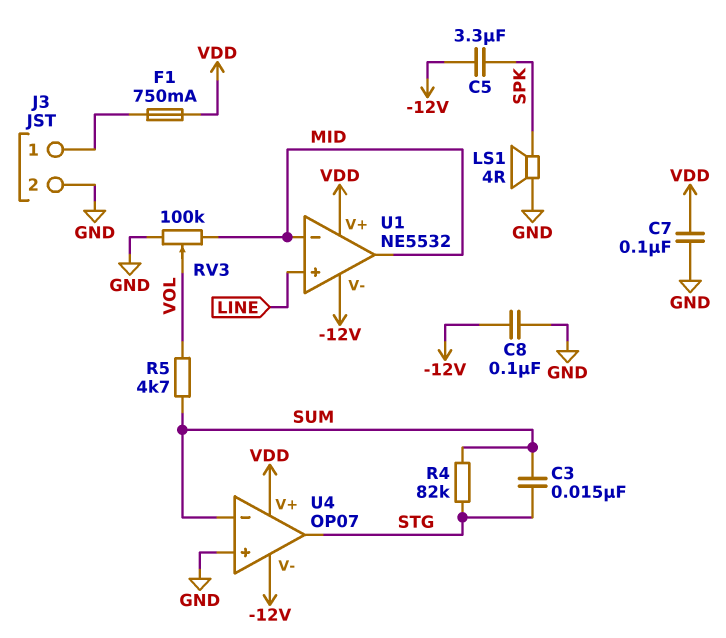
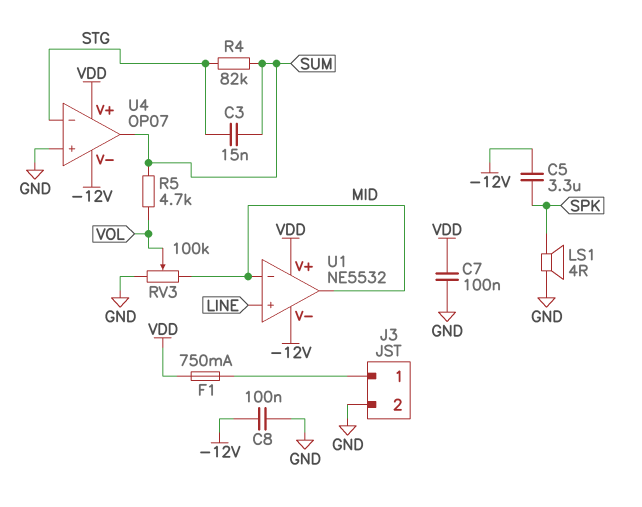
U4 pin in-: SUM -> STG
U4 pin out: STG -> SUM

